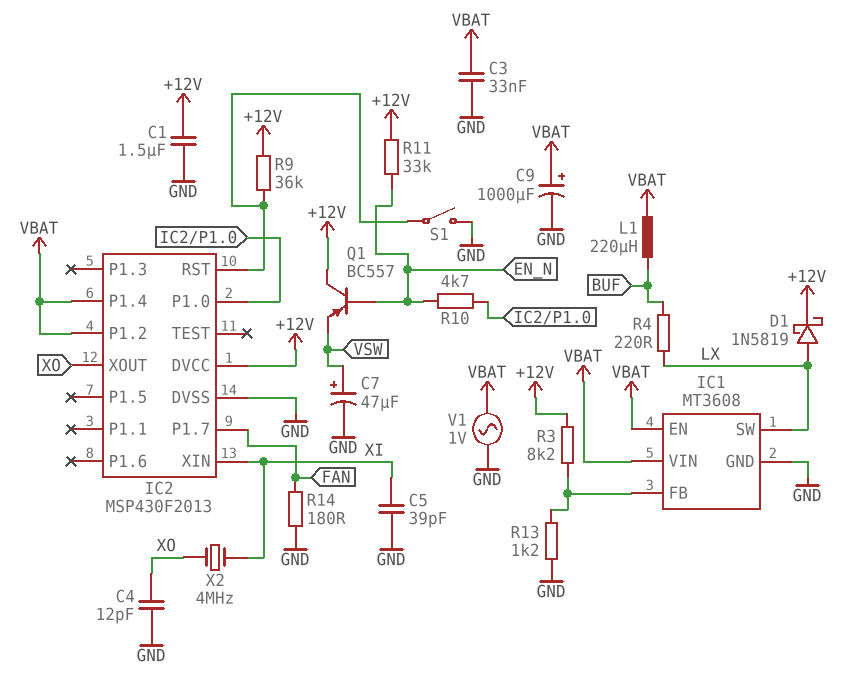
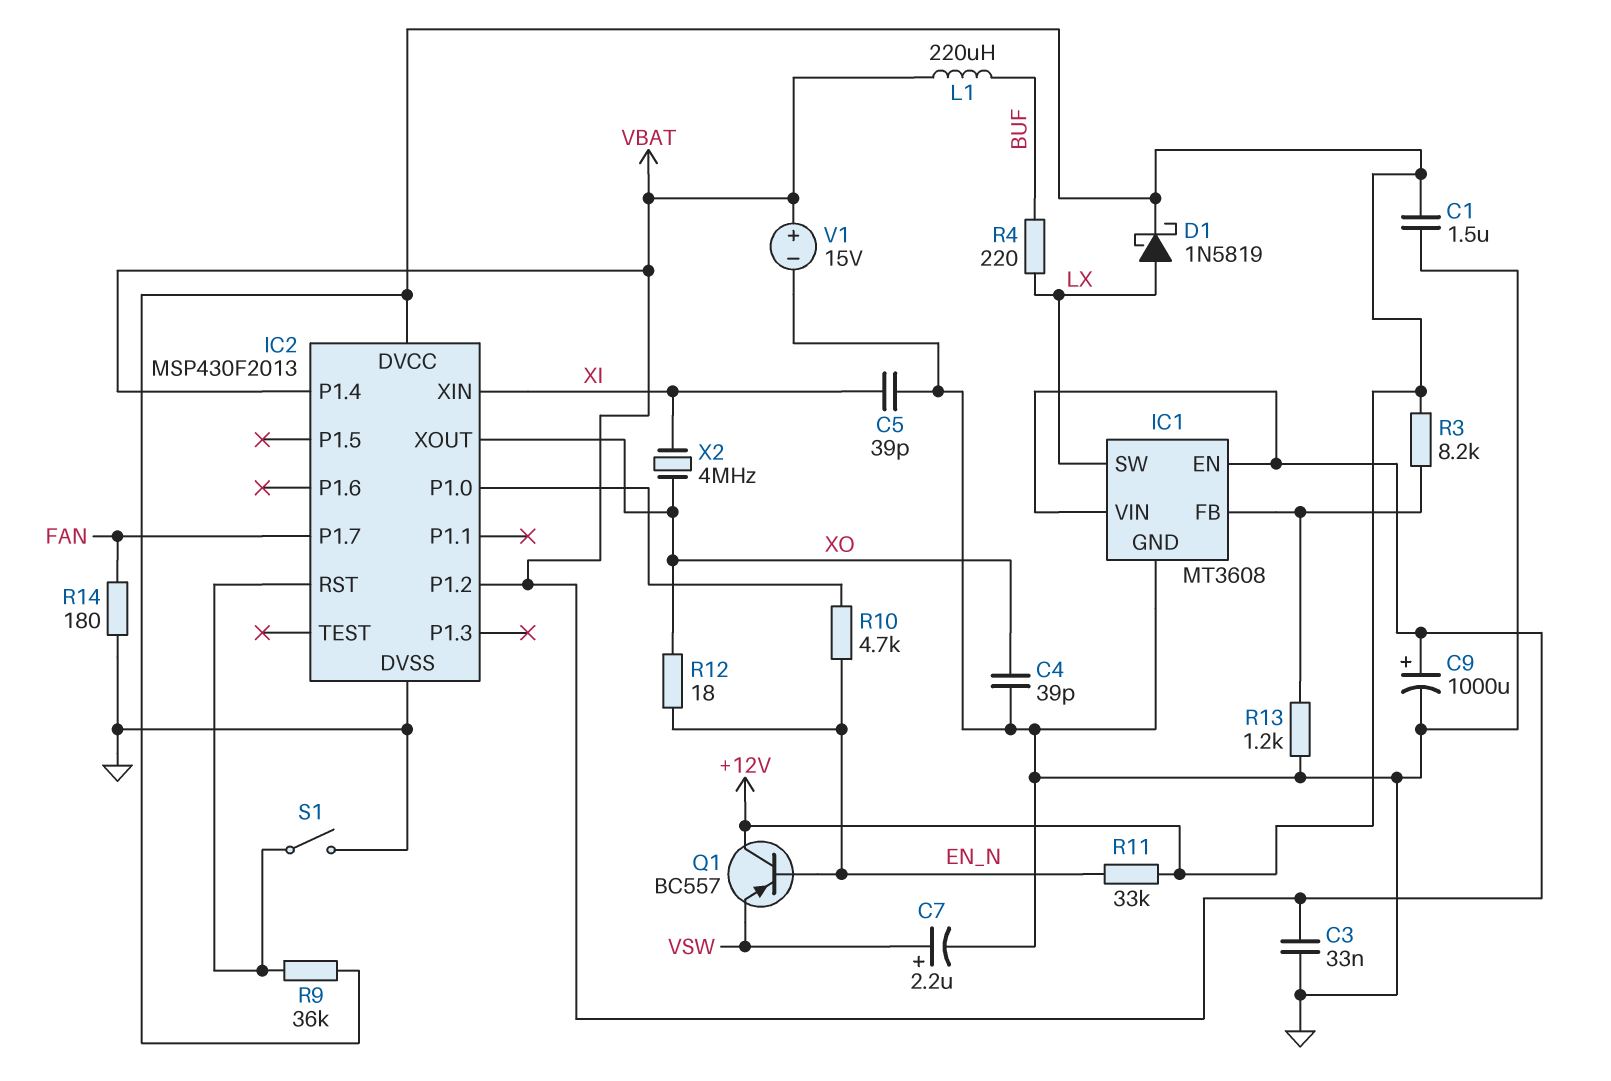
C4: 12pF (GND, XO) -> 39pF (GND, XO)
C7: 47uF (plus VSW, minus GND) -> 2.2uF (plus VSW, minus GND)
R12: none -> 18 (EN_N, XO)
V1: AC 1V (GND, VBAT) -> 15V (plus VBAT, minus GND)

